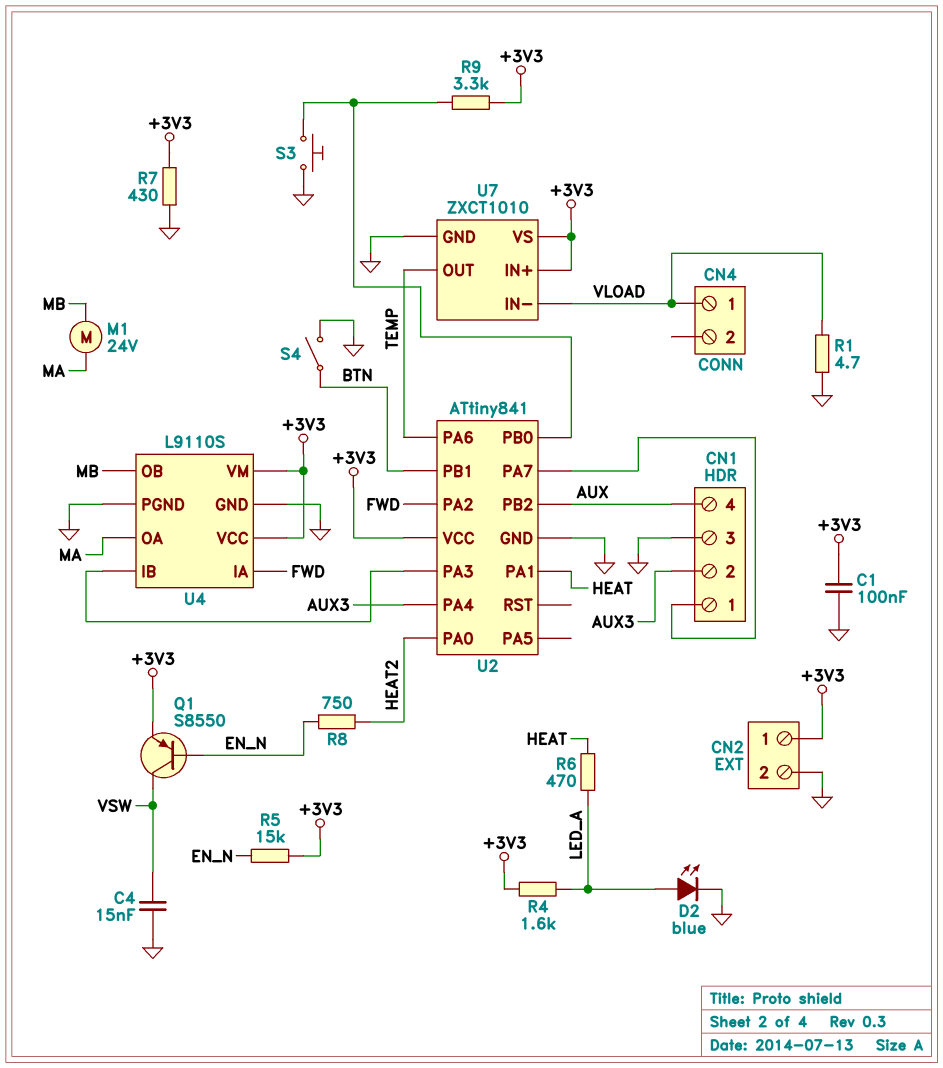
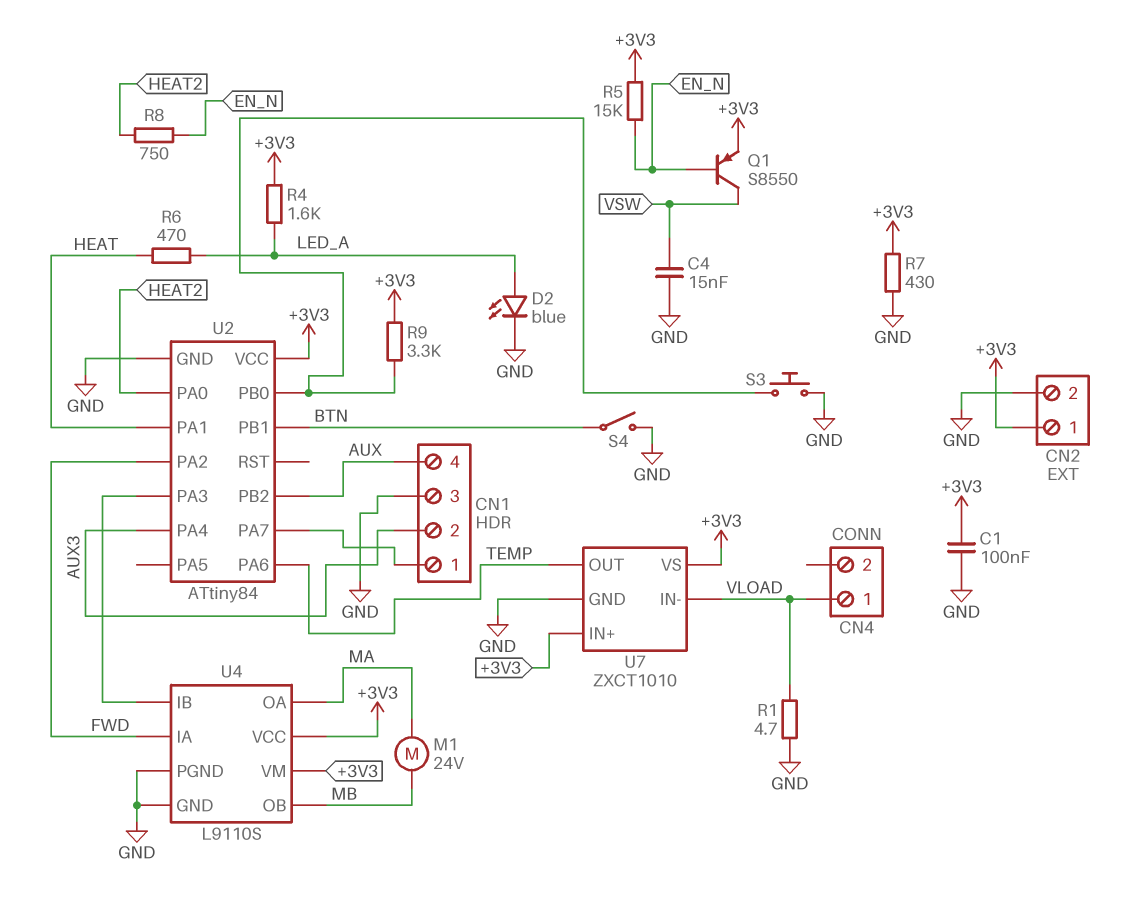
U2: ATtiny841 -> ATtiny84

